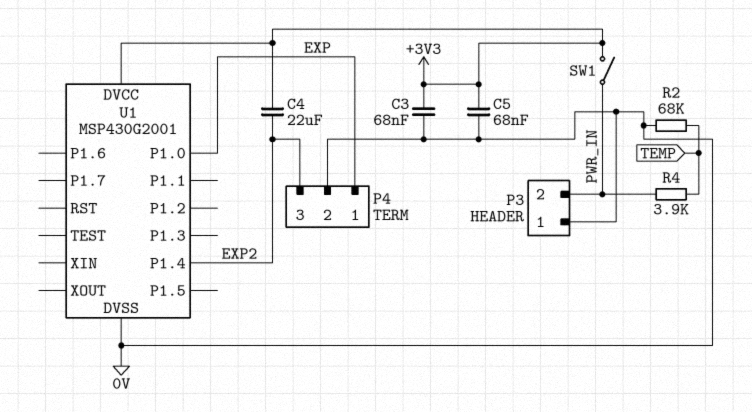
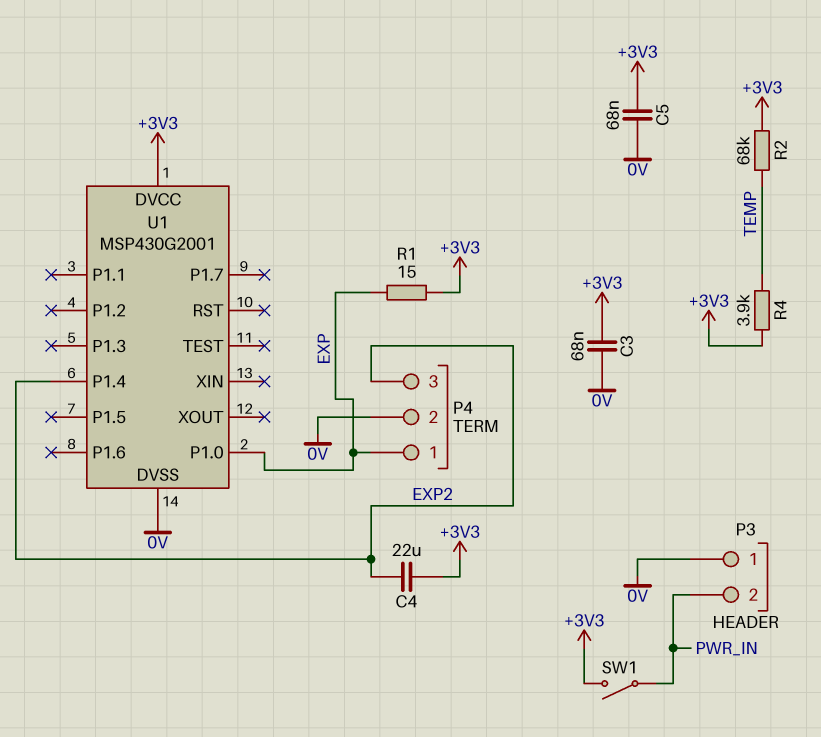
R1: none -> 15 (+3V3, EXP)
R2: 68k (0V, TEMP) -> 68k (+3V3, TEMP)
R4: 3.9k (PWR_IN, TEMP) -> 3.9k (+3V3, TEMP)

